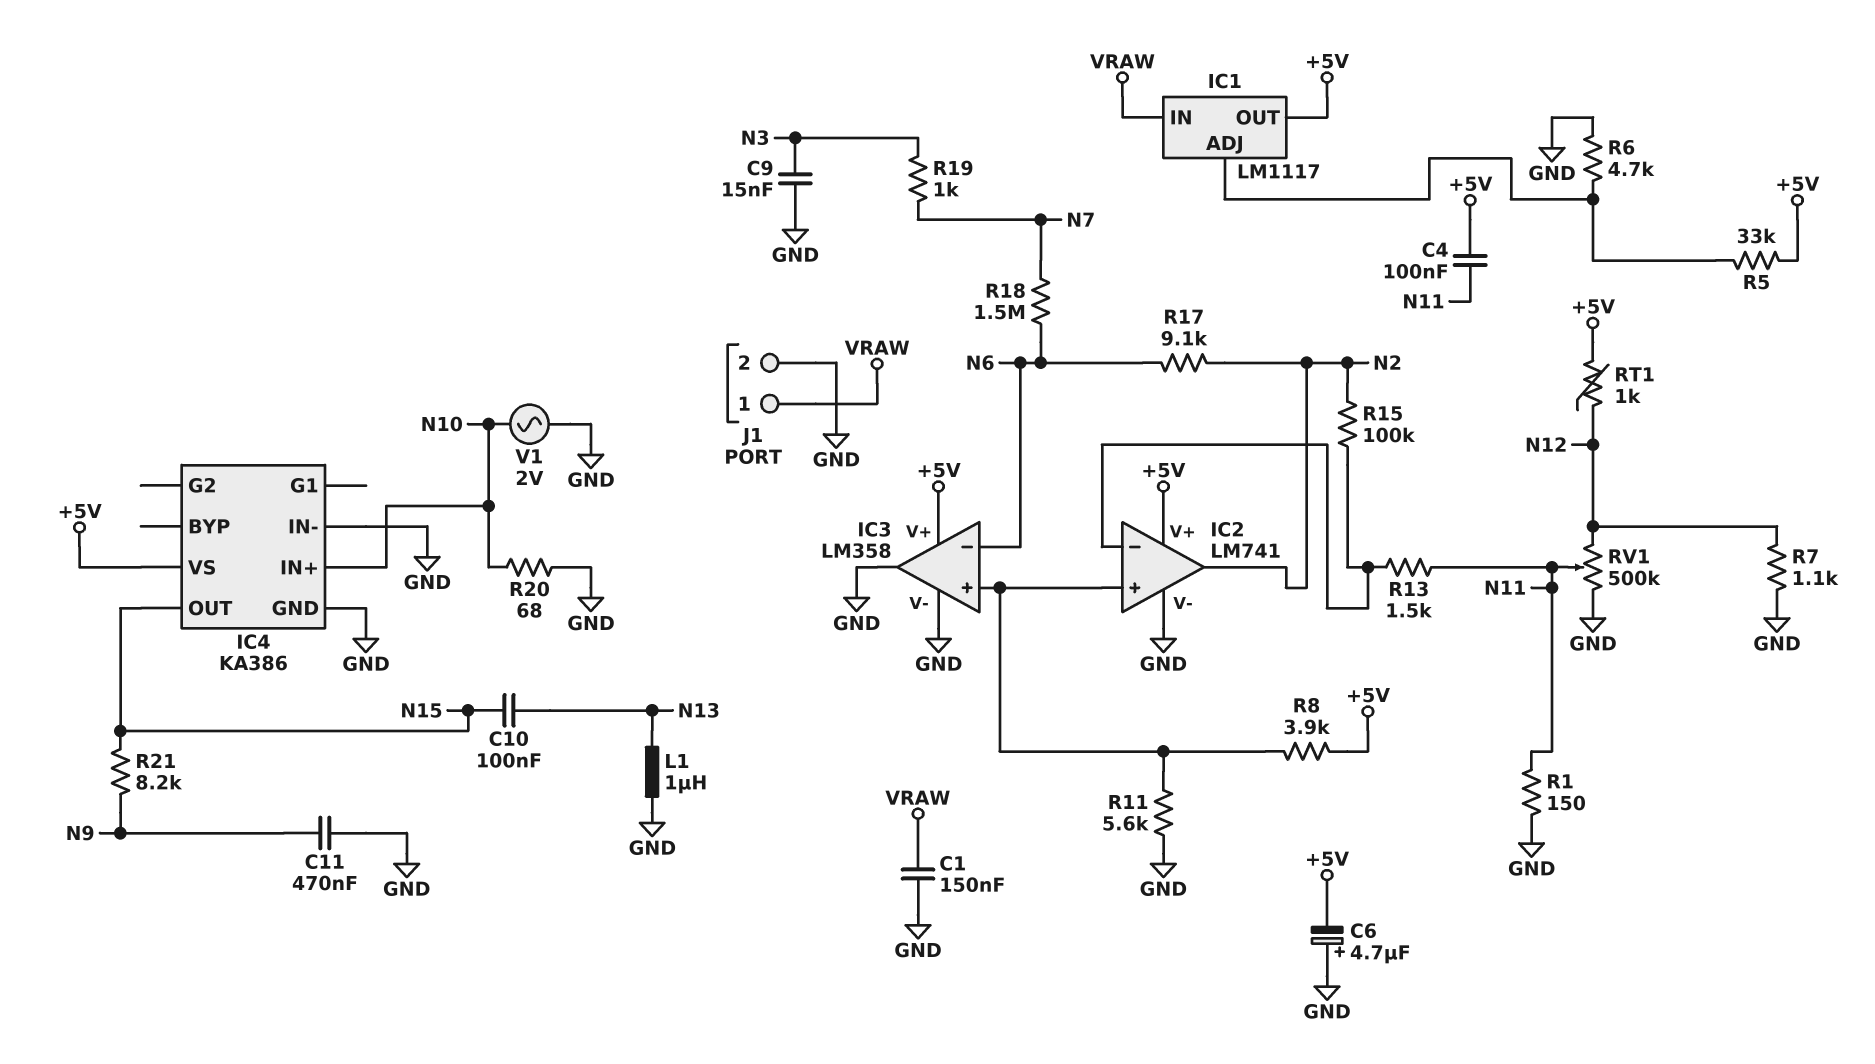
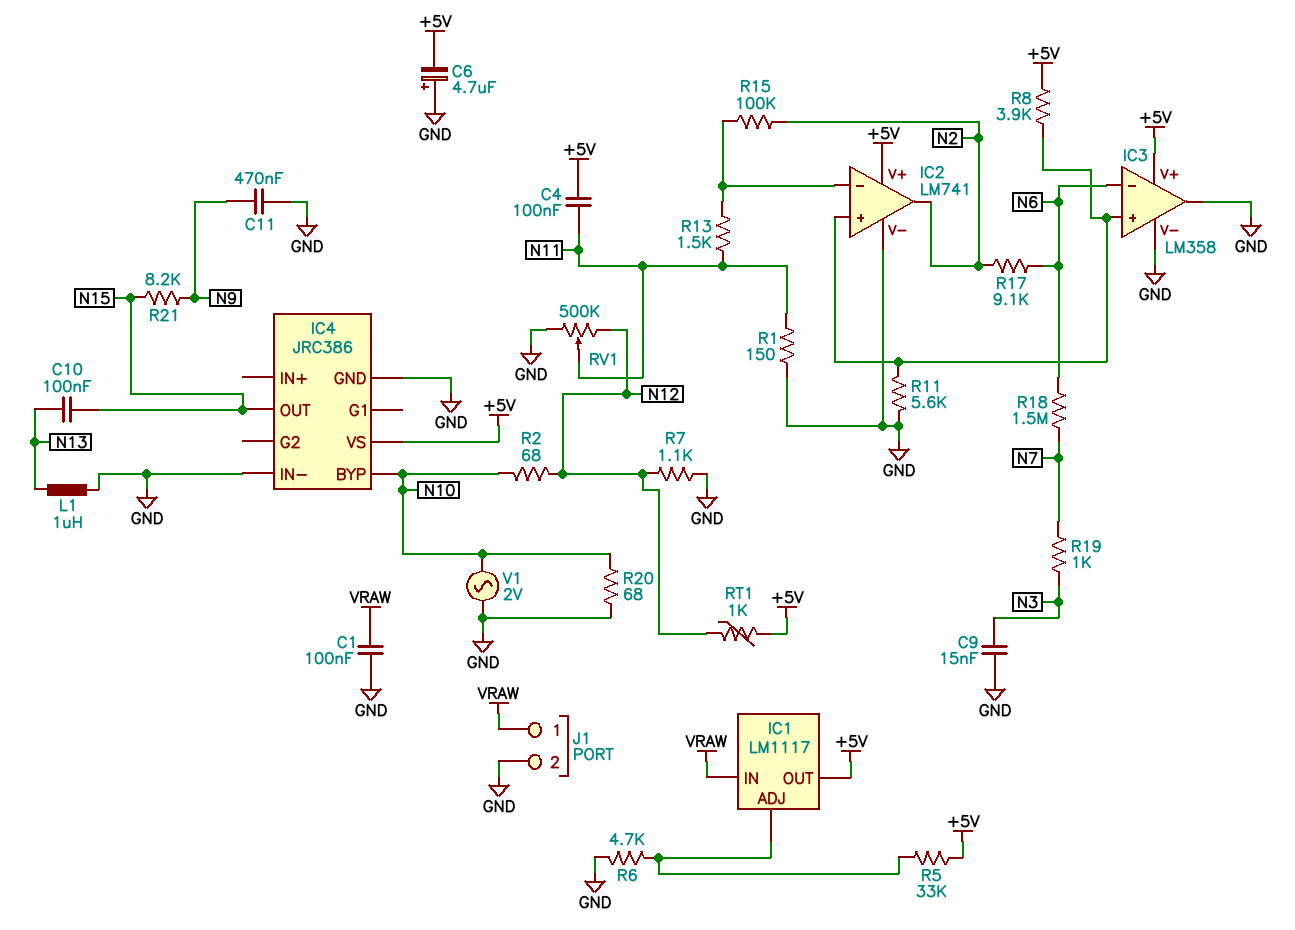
C1: 150nF (GND, VRAW) -> 100nF (GND, VRAW)
IC4: KA386 -> JRC386
IC4 pin BYP: none -> N10
IC4 pin IN+: N10 -> none
R2: none -> 68 (N10, N12)

